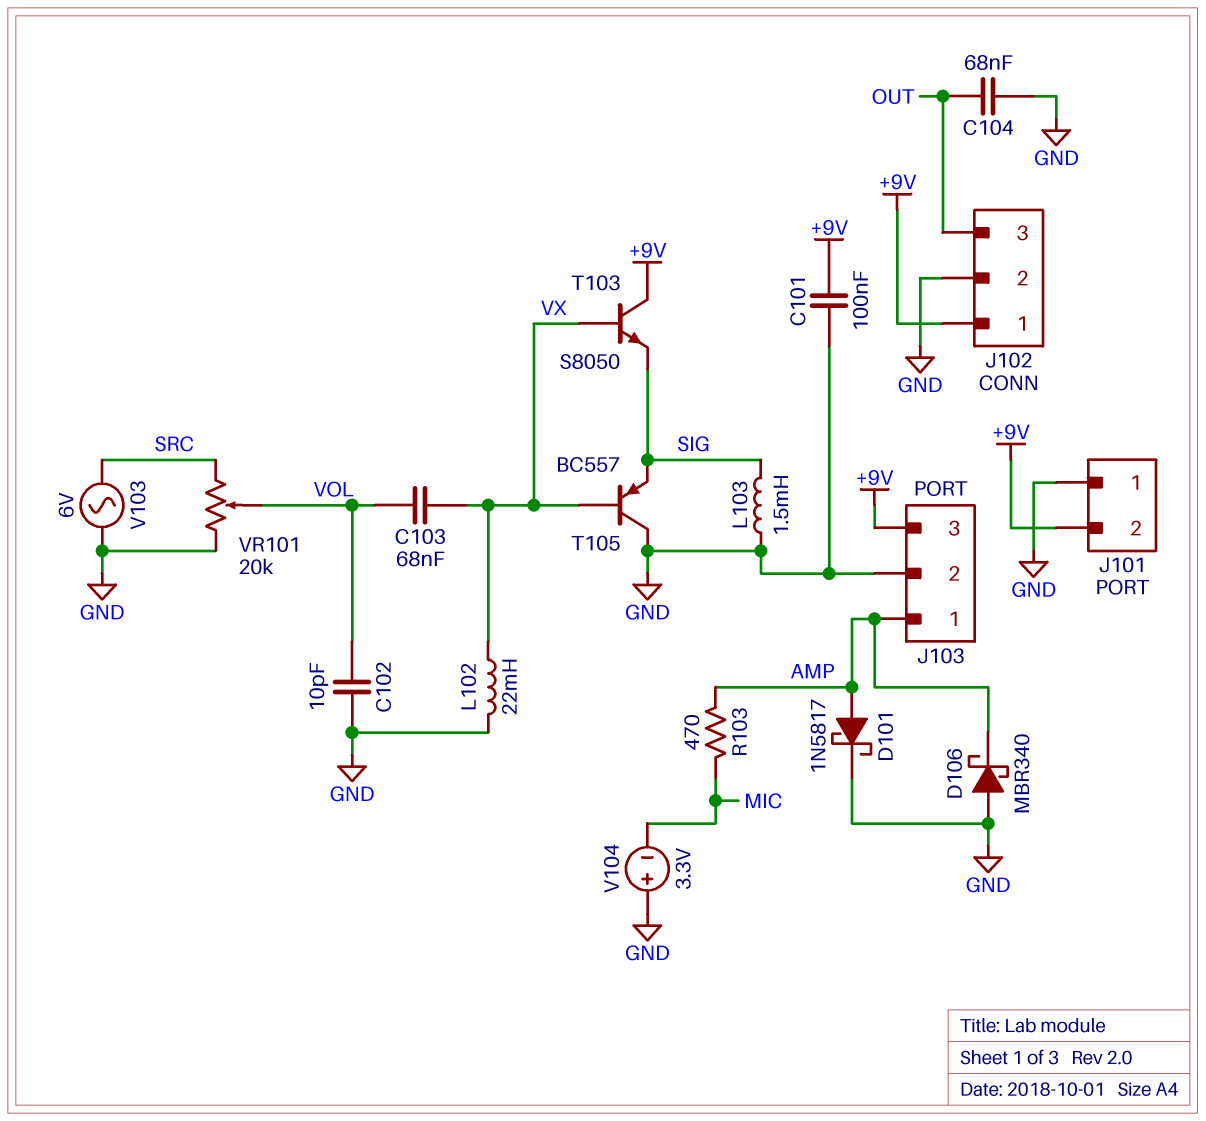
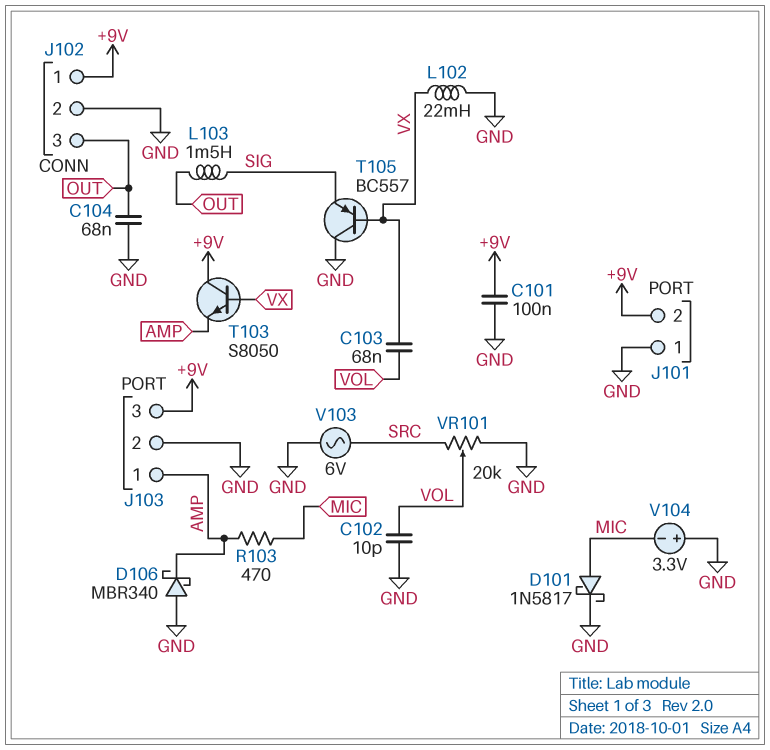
D101: schottky 1N5817 (A AMP, K GND) -> schottky 1N5817 (A MIC, K GND)
L103: 1.5mH (GND, SIG) -> 1.5mH (OUT, SIG)
T103: NPN S8050 (B VX, C +9V, E SIG) -> NPN S8050 (B VX, C +9V, E AMP)

